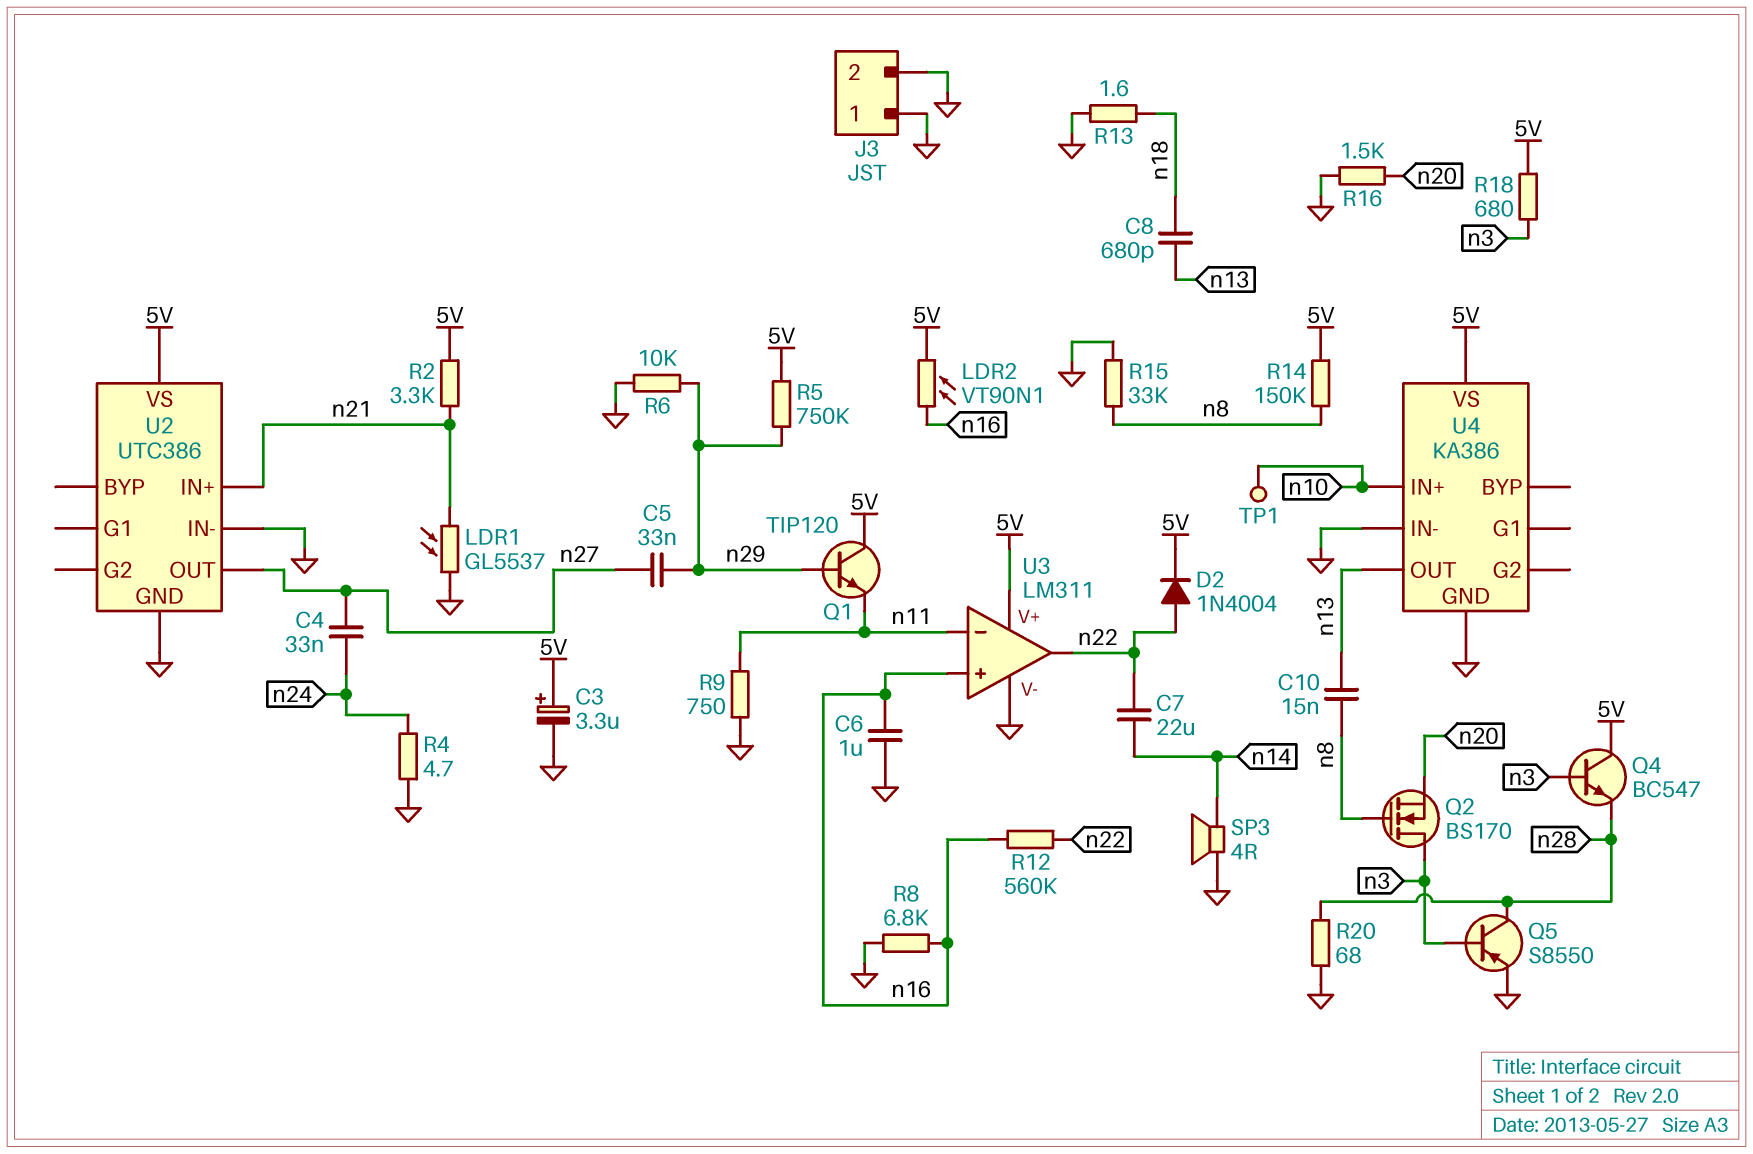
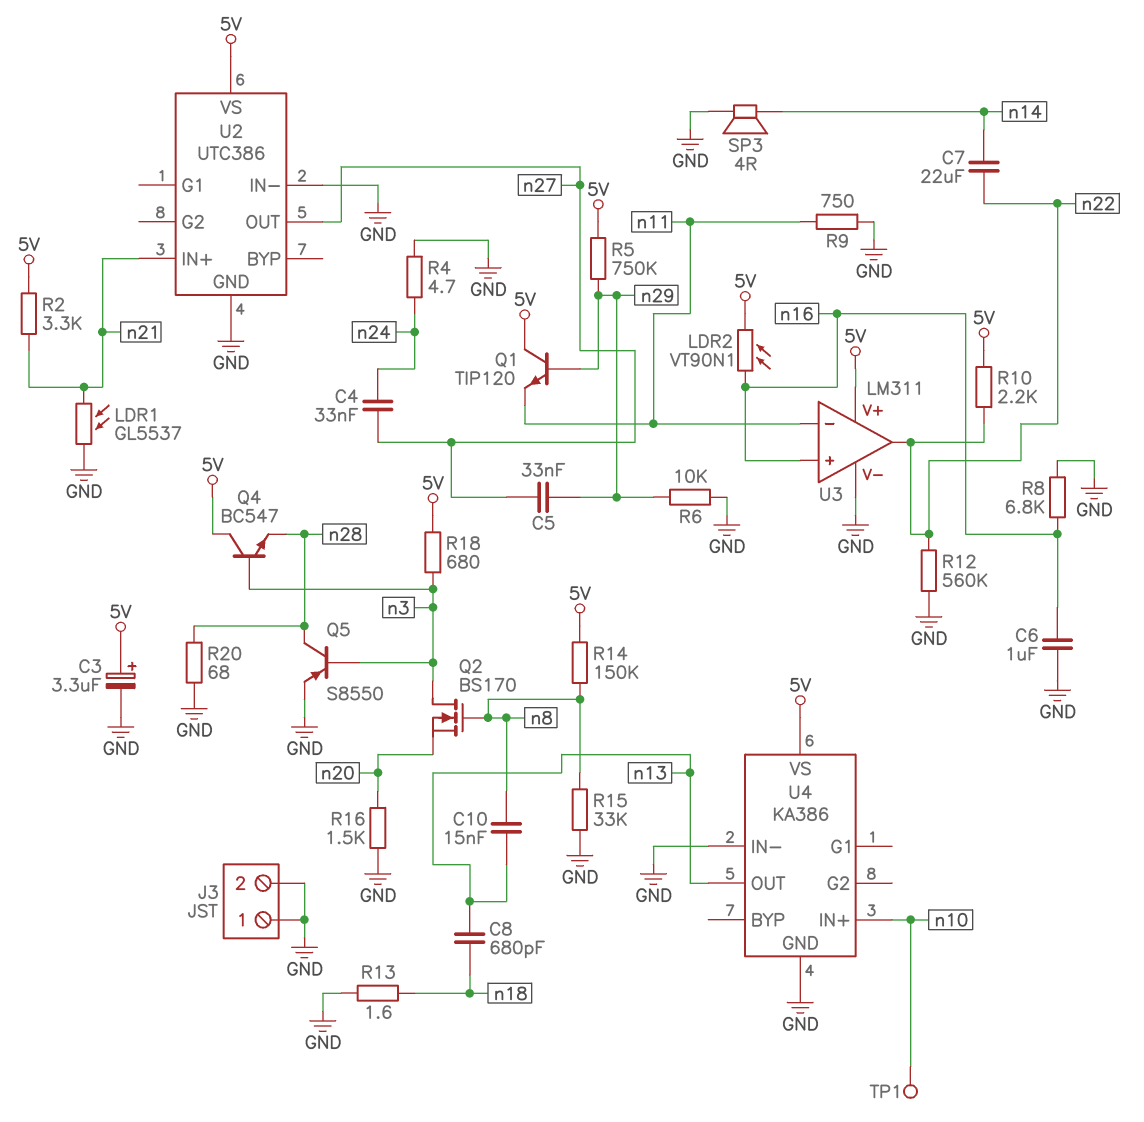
D2: diode 1N4004 (A n22, K 5V) -> none
R10: none -> 2.2k (5V, n22)
R12: 560k (n16, n22) -> 560k (GND, n22)

